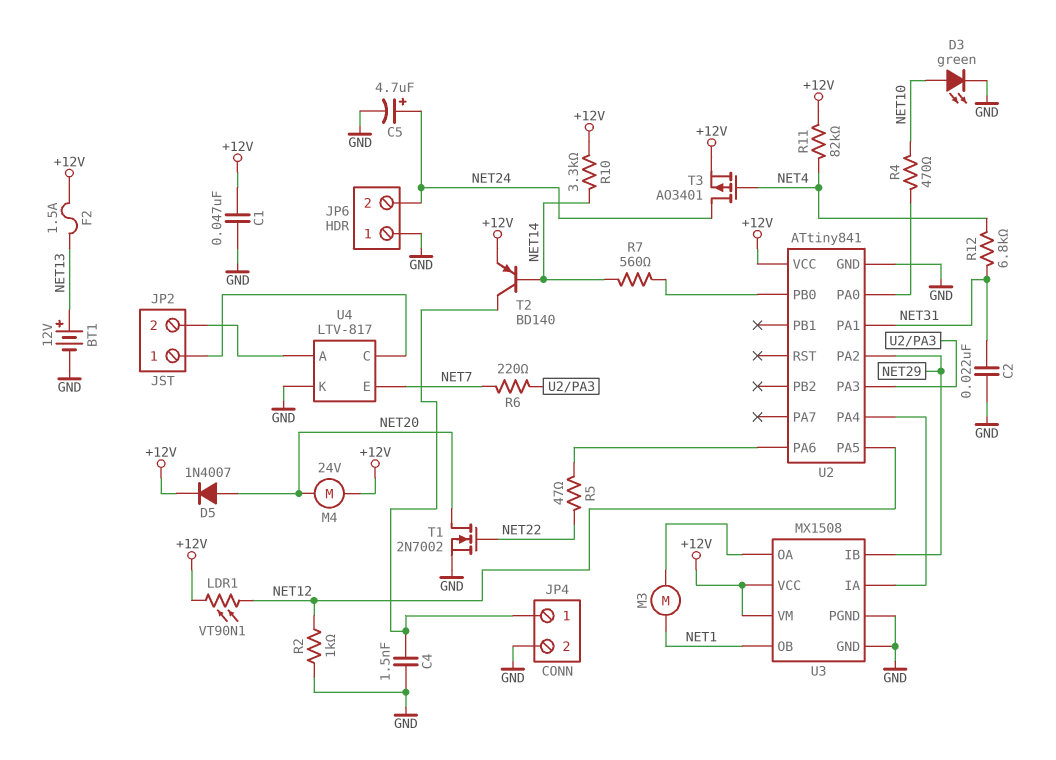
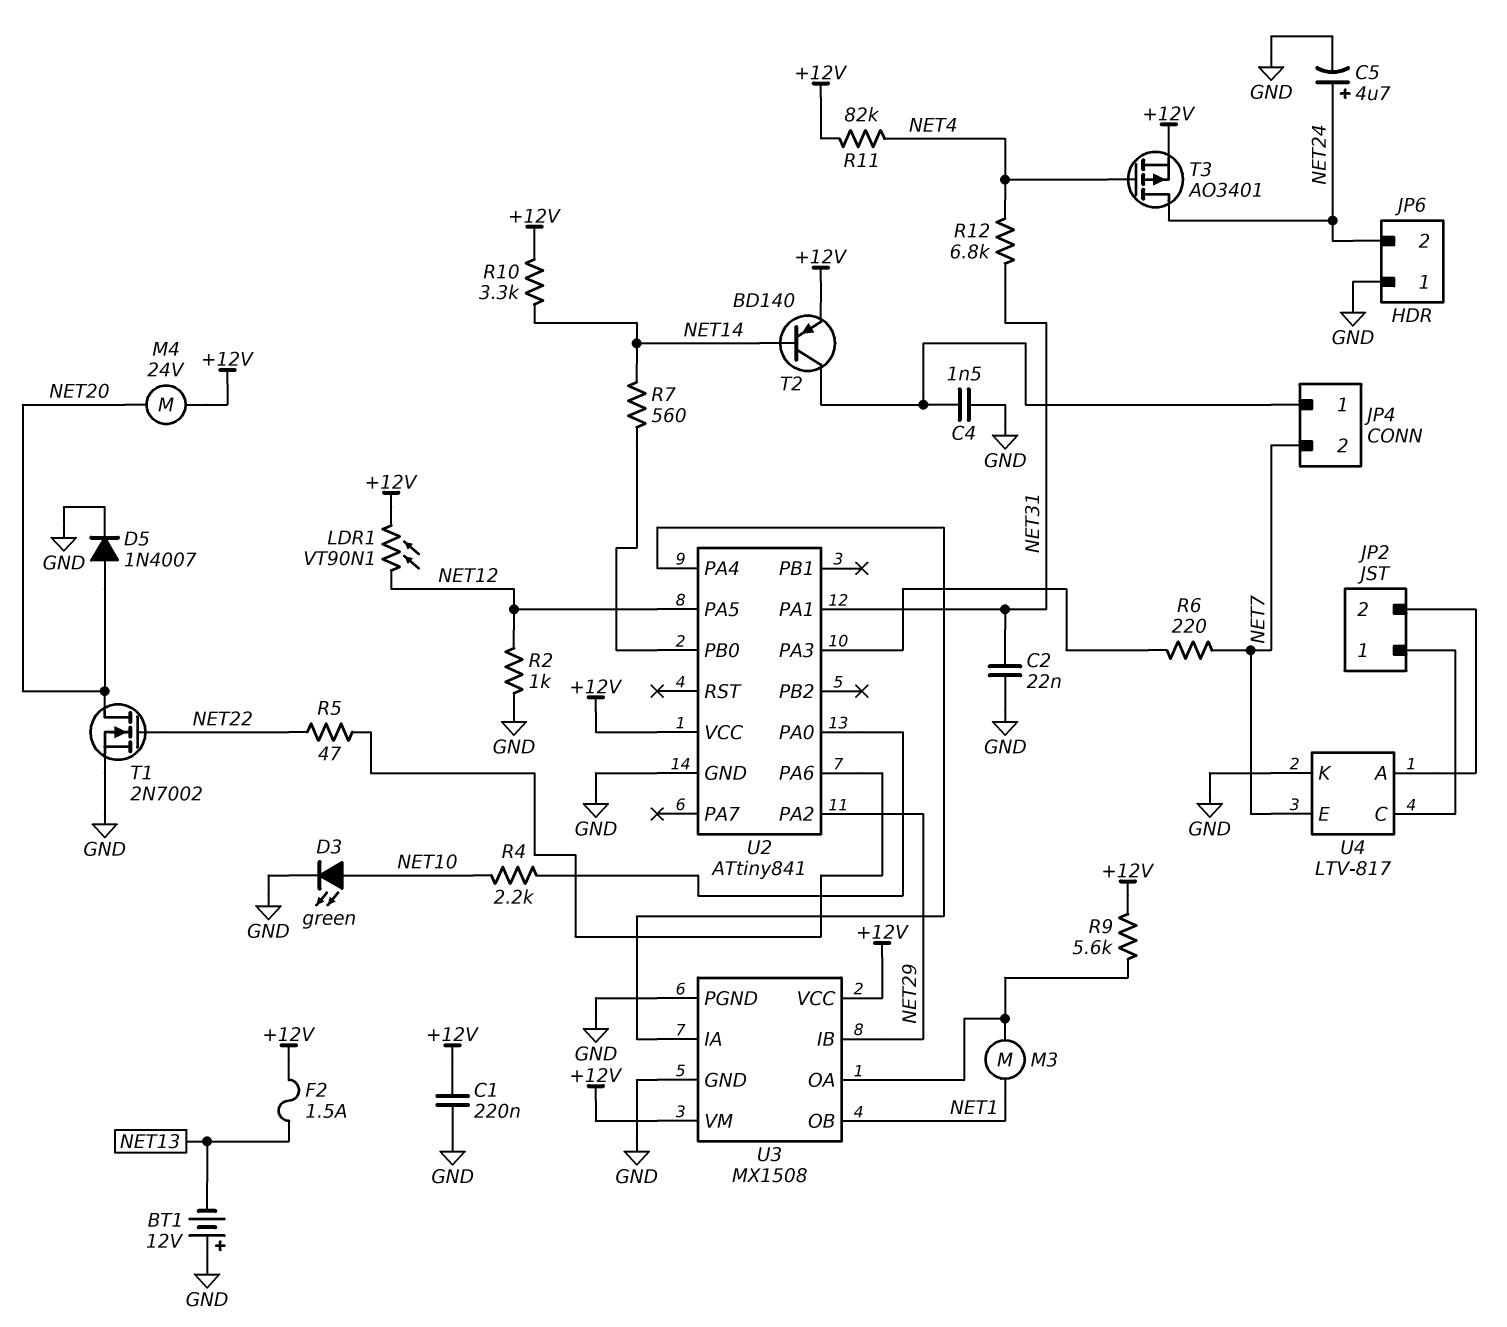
BT1: 12V (plus NET13, minus GND) -> 12V (plus GND, minus NET13)
C1: 47nF (+12V, GND) -> 220nF (+12V, GND)
D5: diode 1N4007 (A NET20, K +12V) -> diode 1N4007 (A NET20, K GND)
JP4 pin 2: GND -> NET7
R4: 470 (NET10, U2/PA0) -> 2.2k (NET10, U2/PA0)
R9: none -> 5.6k (+12V, U3/OA)

